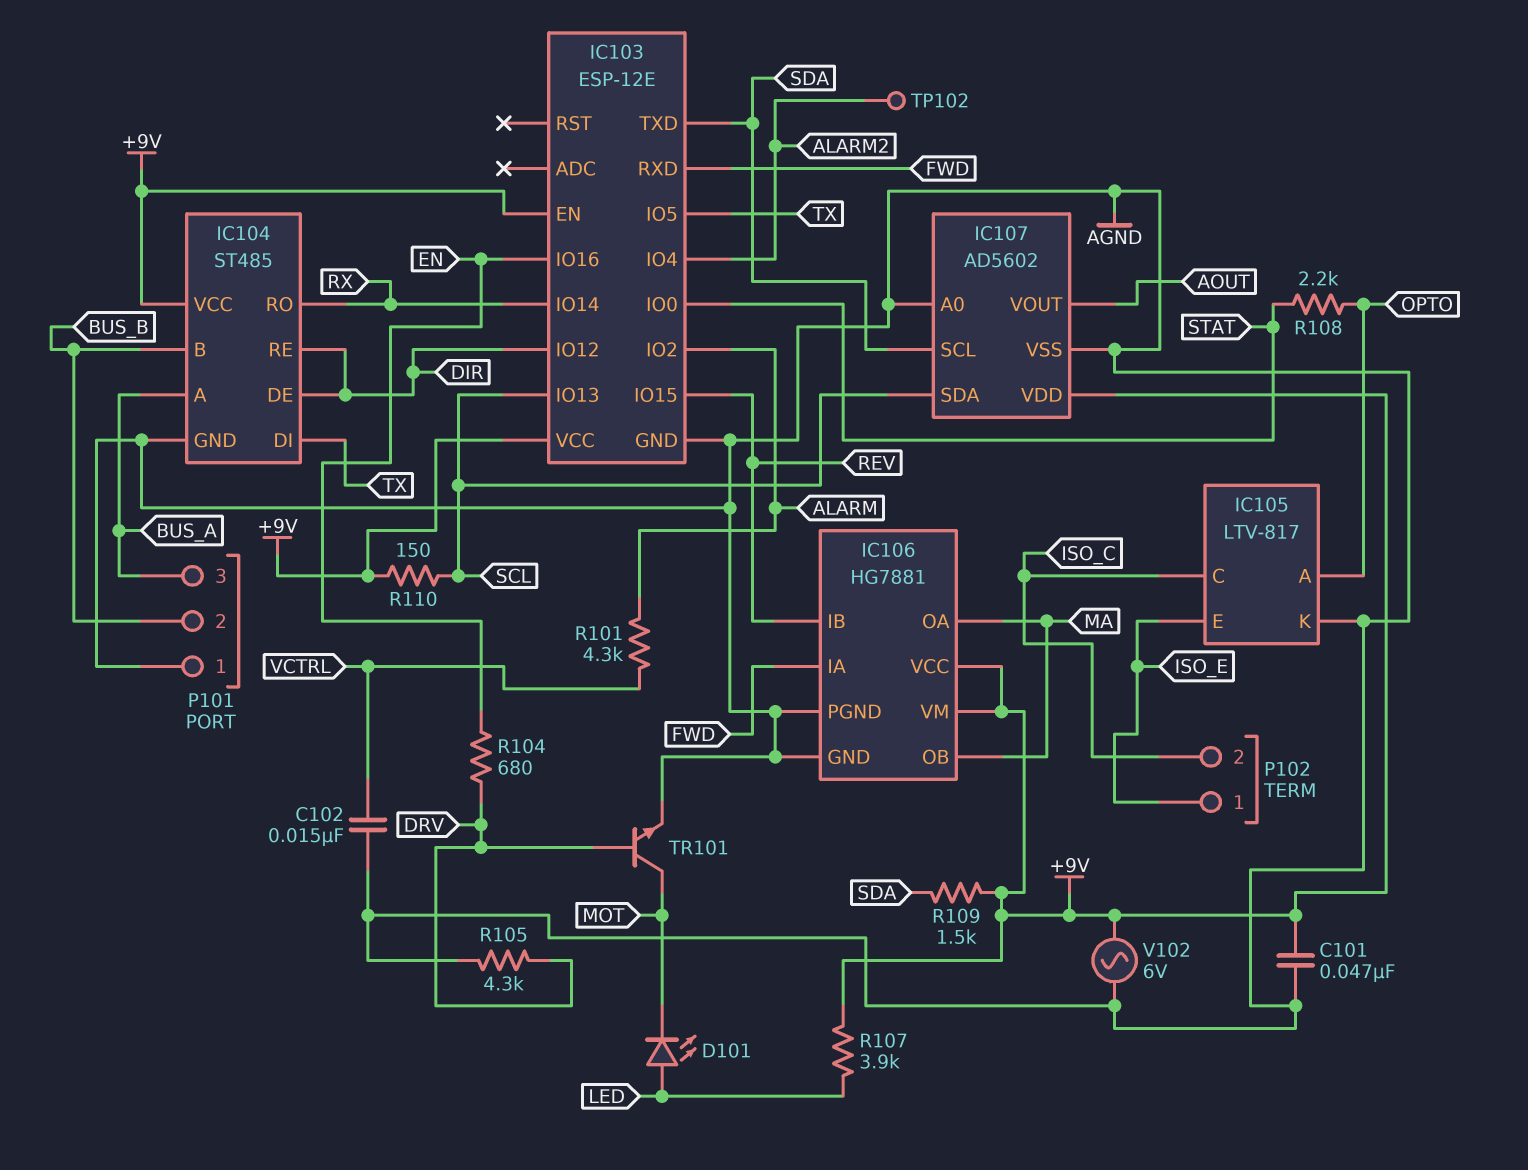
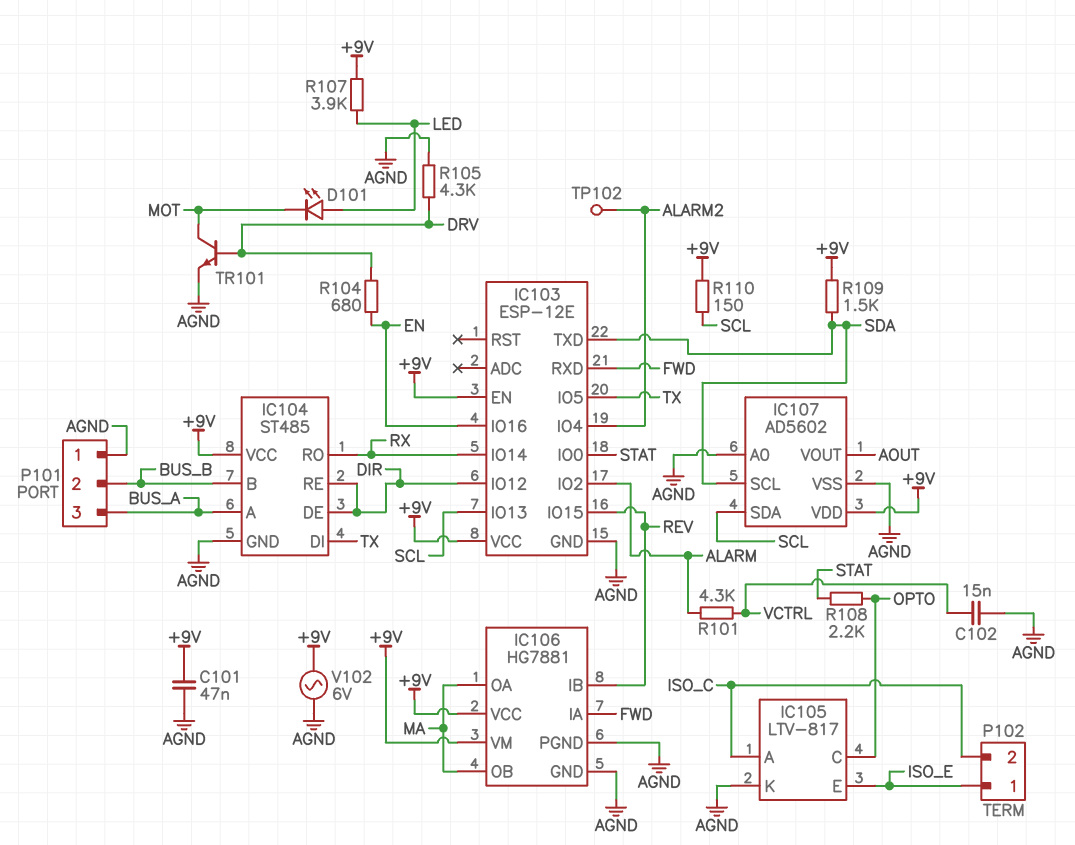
IC105 pin A: OPTO -> ISO_C
IC105 pin C: ISO_C -> OPTO

